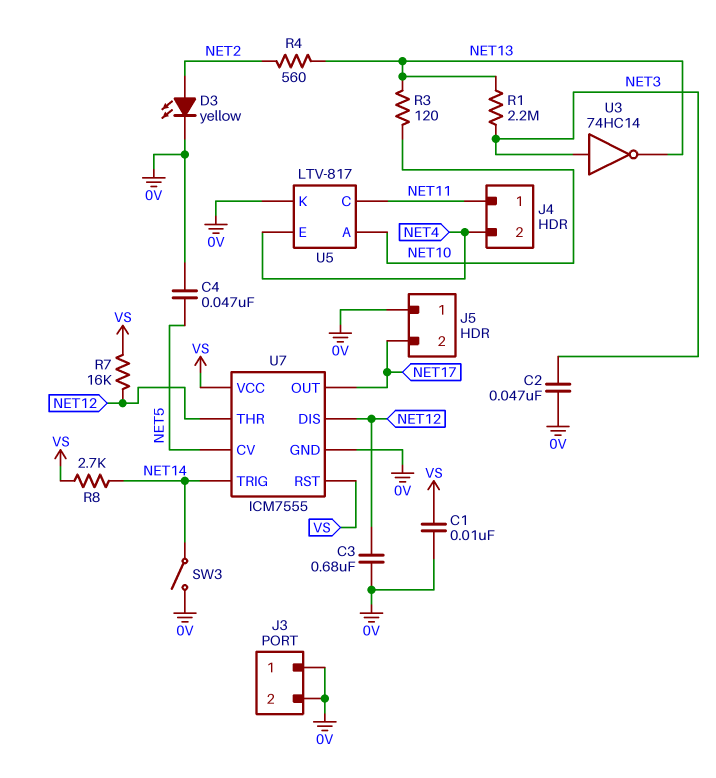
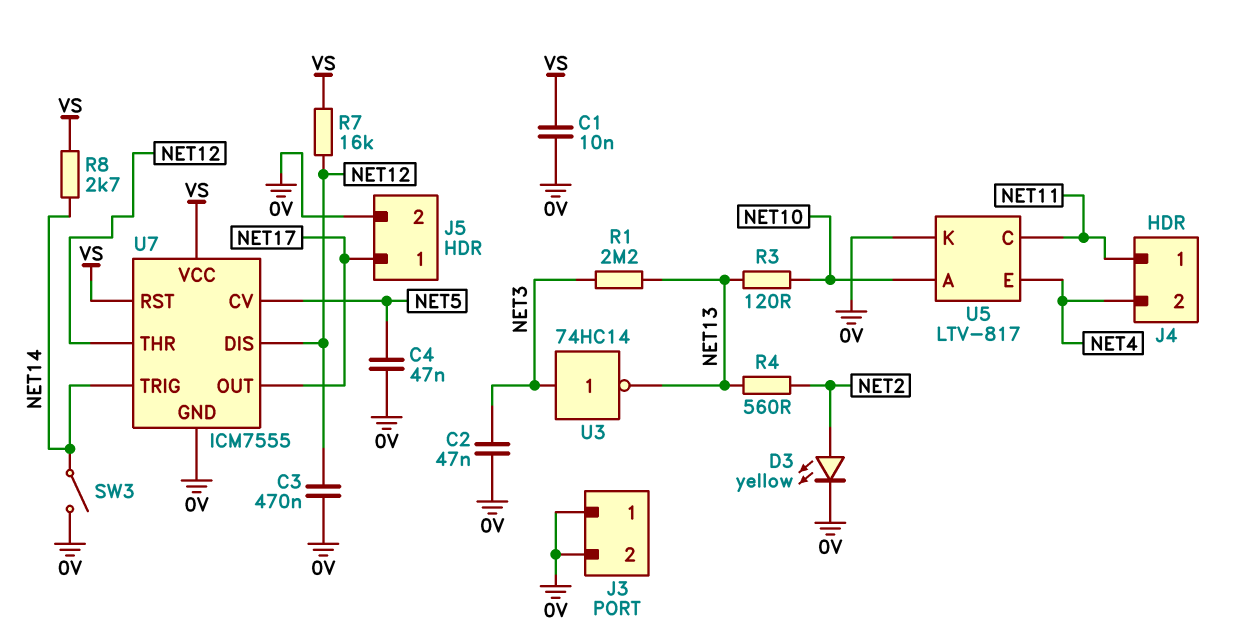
C3: 680nF (0V, NET12) -> 470nF (0V, NET12)
J5 pin 1: 0V -> NET17
J5 pin 2: NET17 -> 0V

